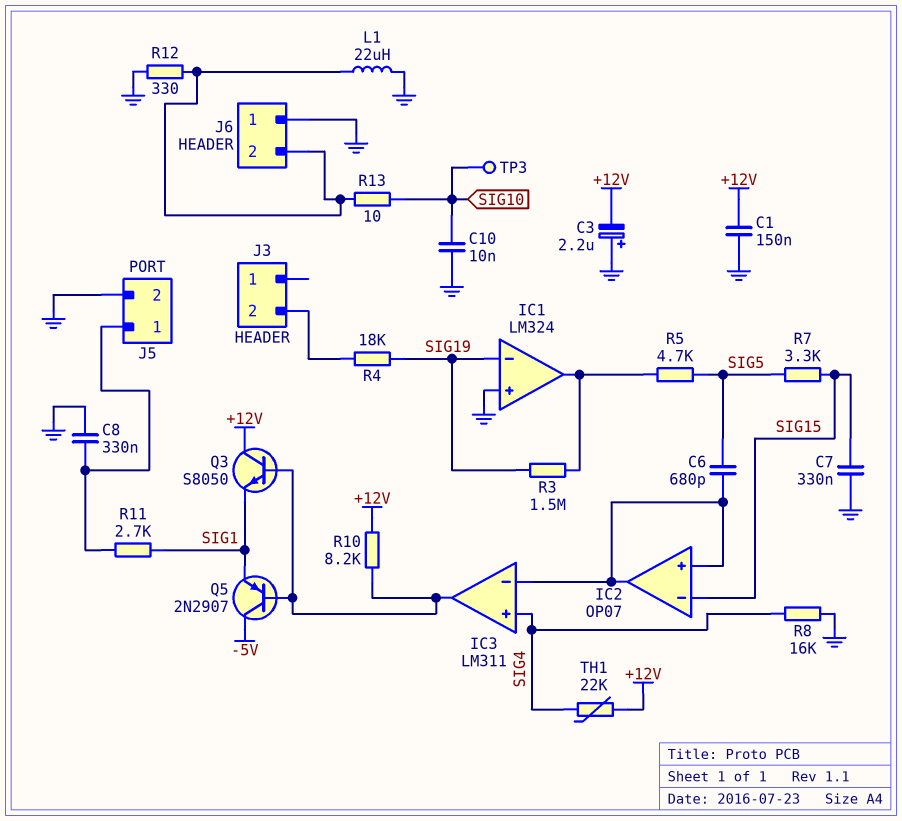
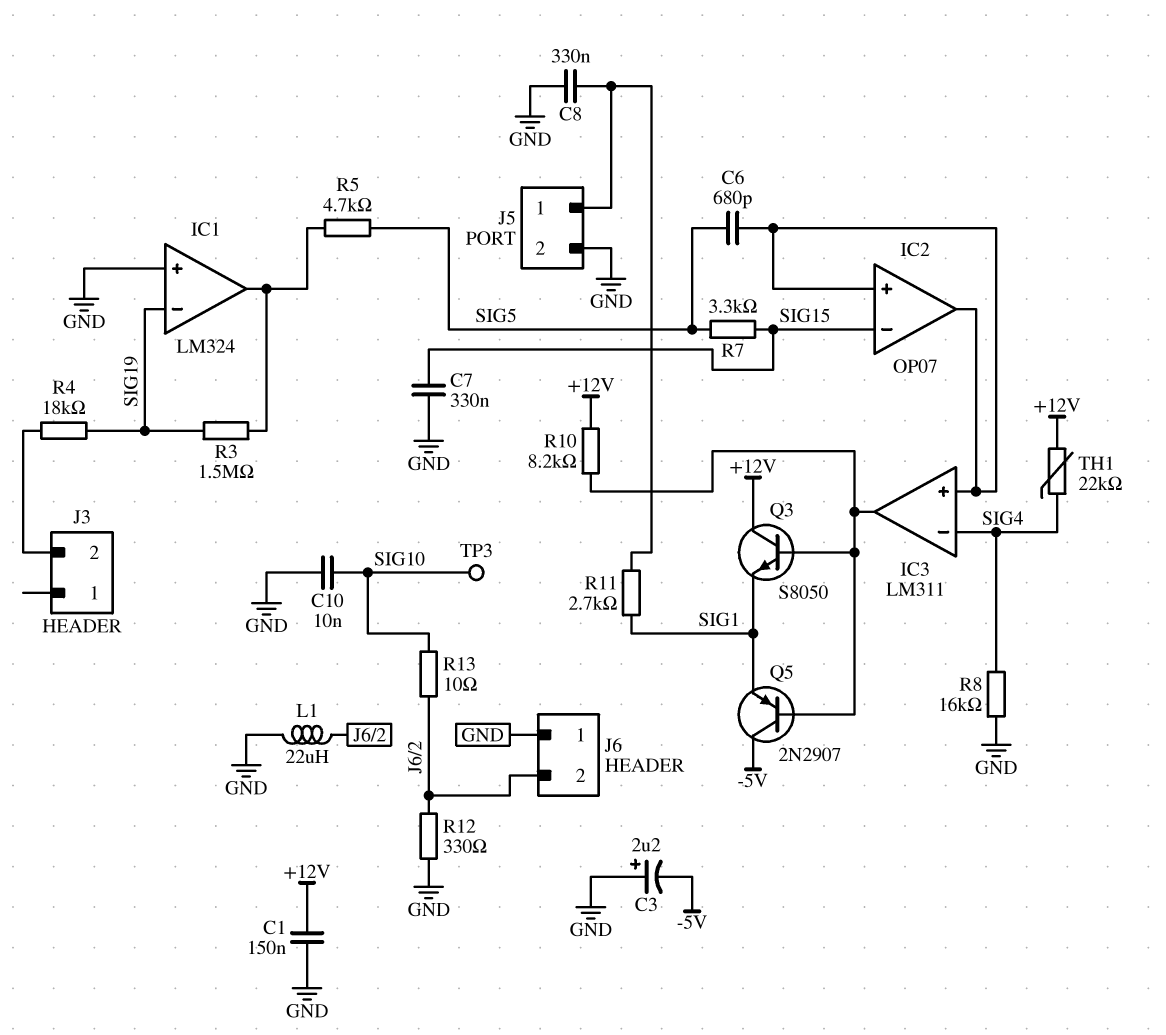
C3: 2.2uF (plus GND, minus +12V) -> 2.2uF (plus GND, minus -5V)
IC3 pin in+: SIG4 -> IC2/in+
IC3 pin in-: IC2/in+ -> SIG4

